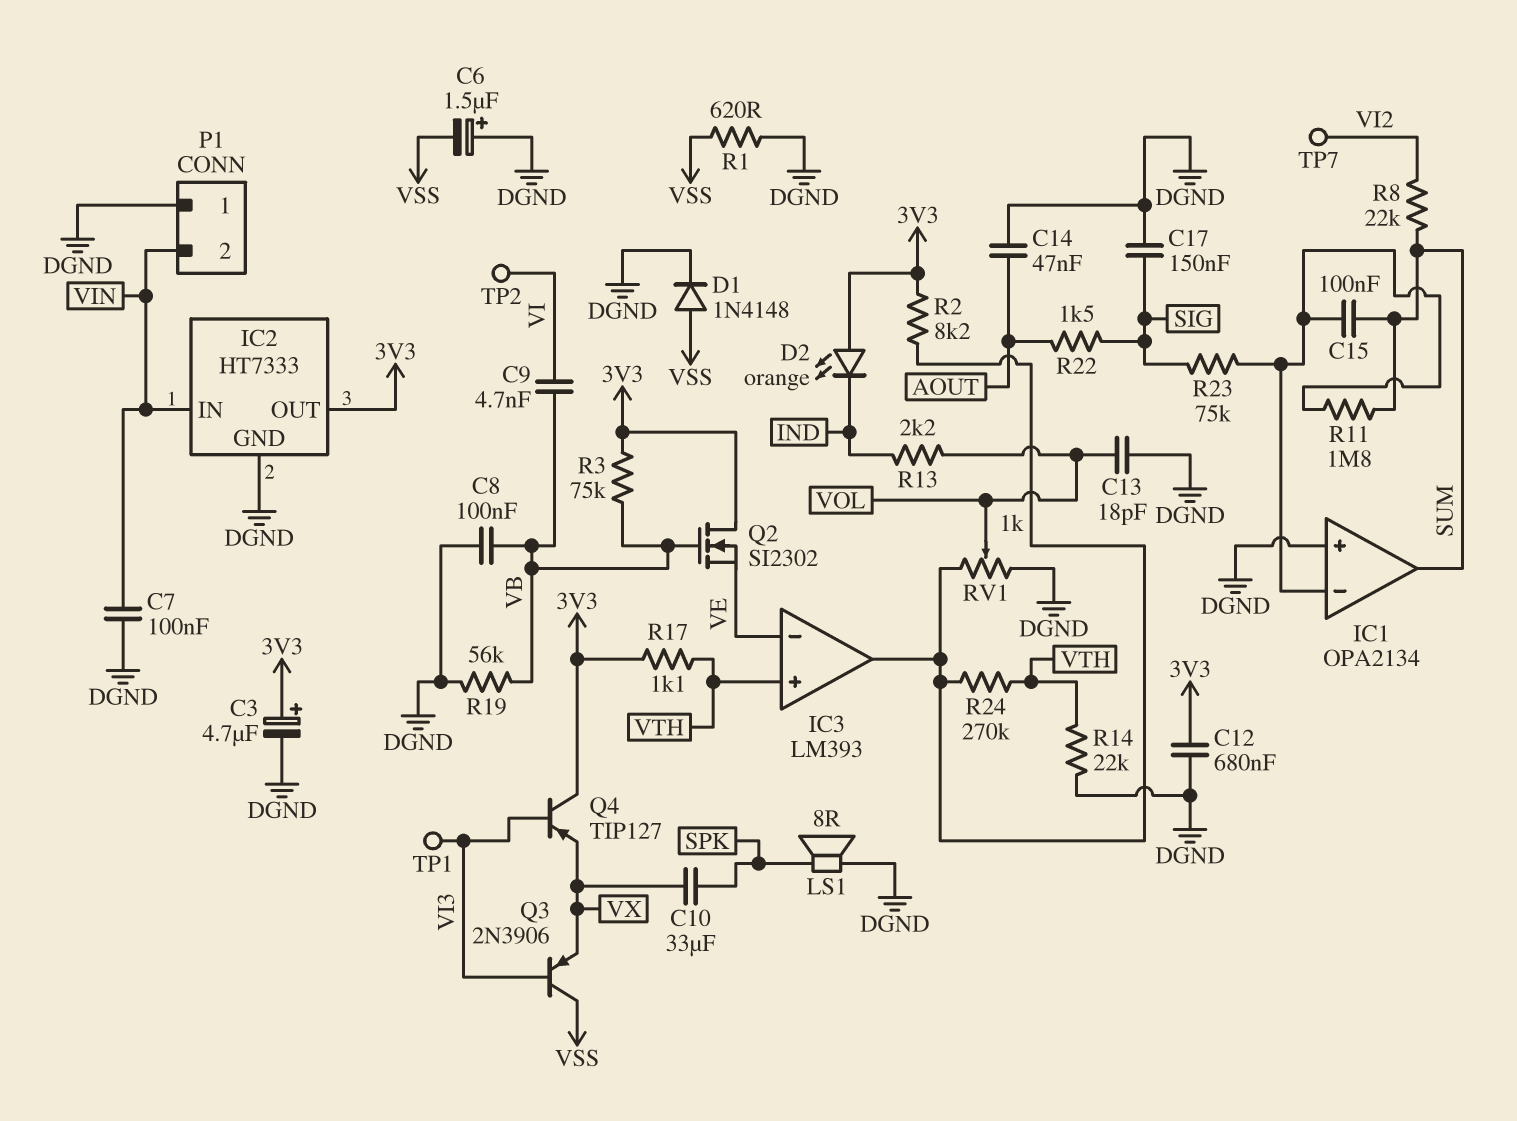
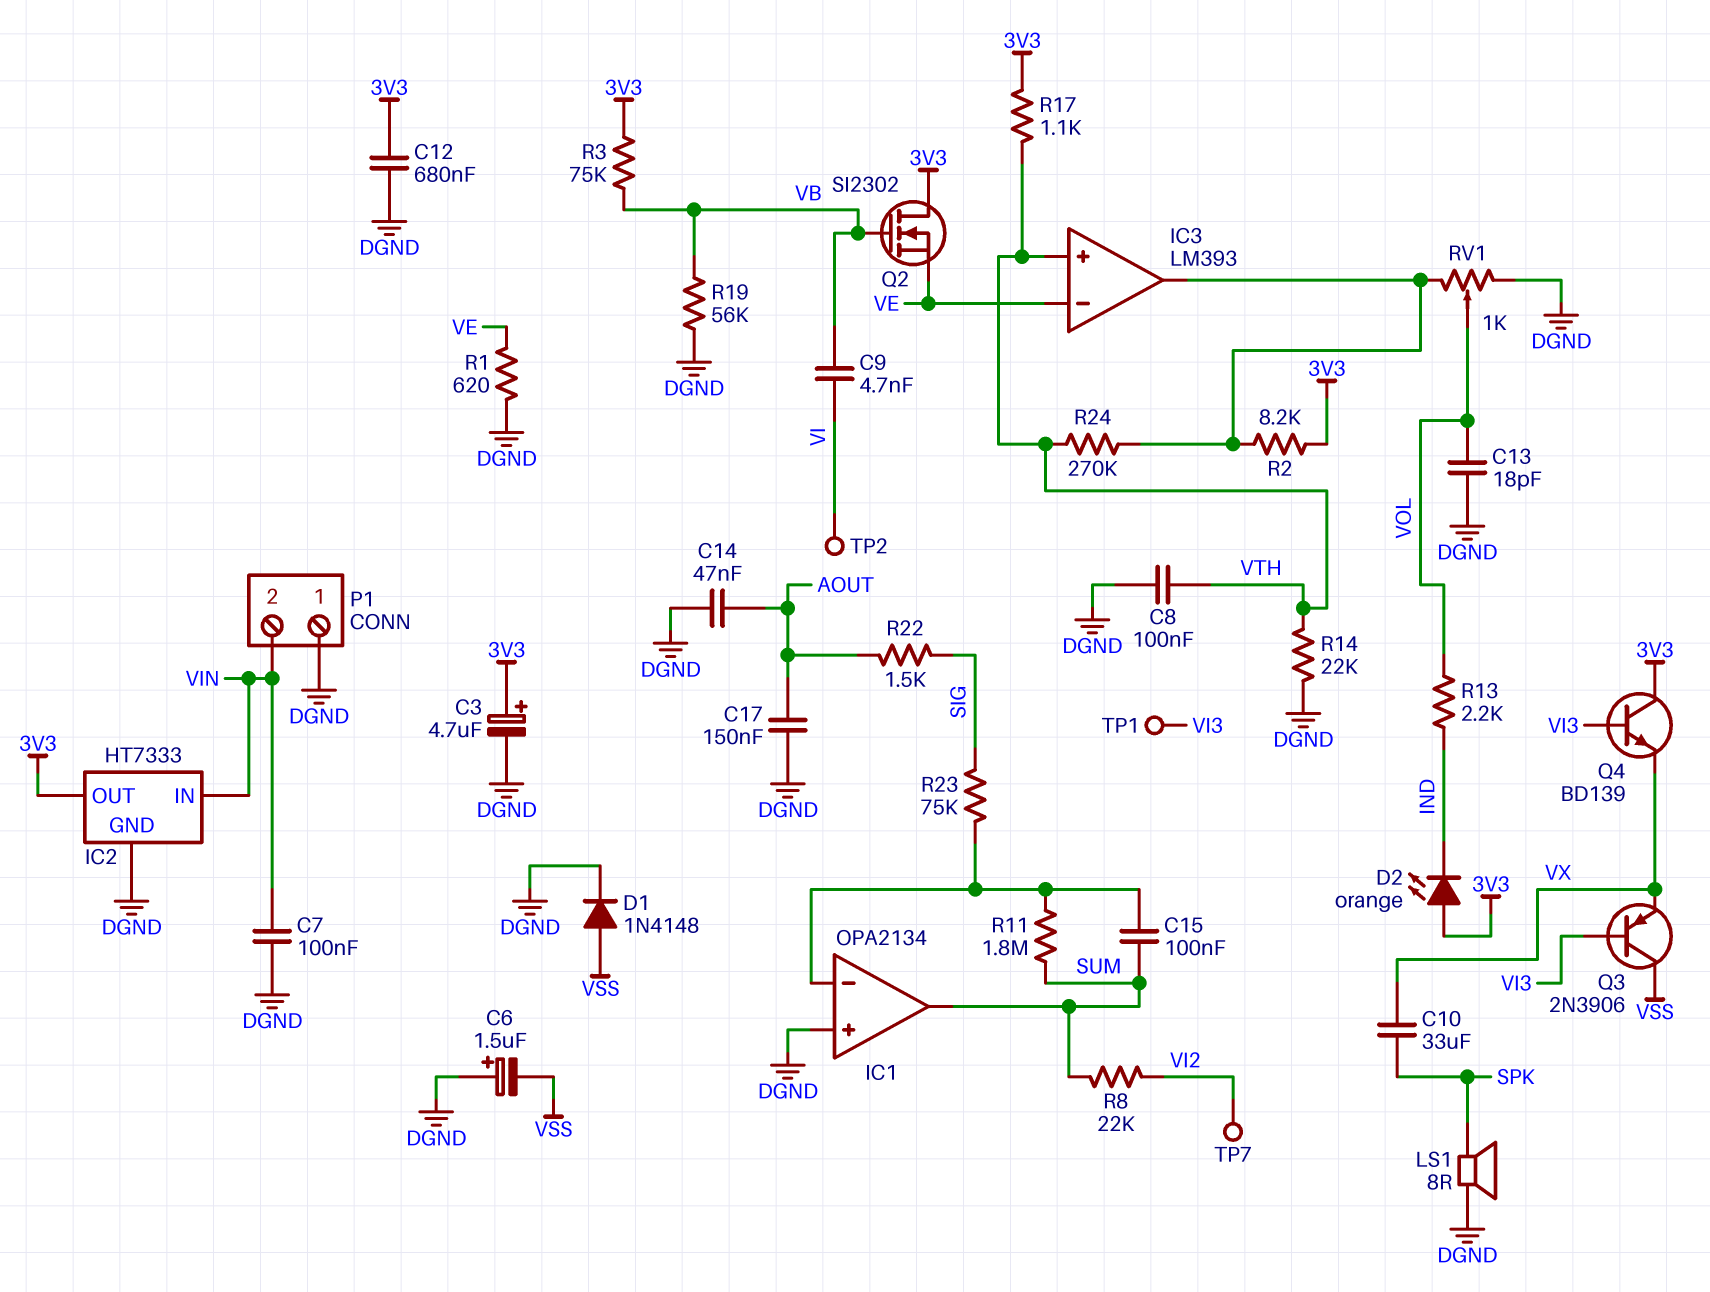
C8: 100nF (DGND, VB) -> 100nF (DGND, VTH)
C17: 150nF (DGND, SIG) -> 150nF (AOUT, DGND)
Q4: PNP TIP127 (B VI3, C 3V3, E VX) -> NPN BD139 (B VI3, C 3V3, E VX)
R1: 620 (DGND, VSS) -> 620 (DGND, VE)

